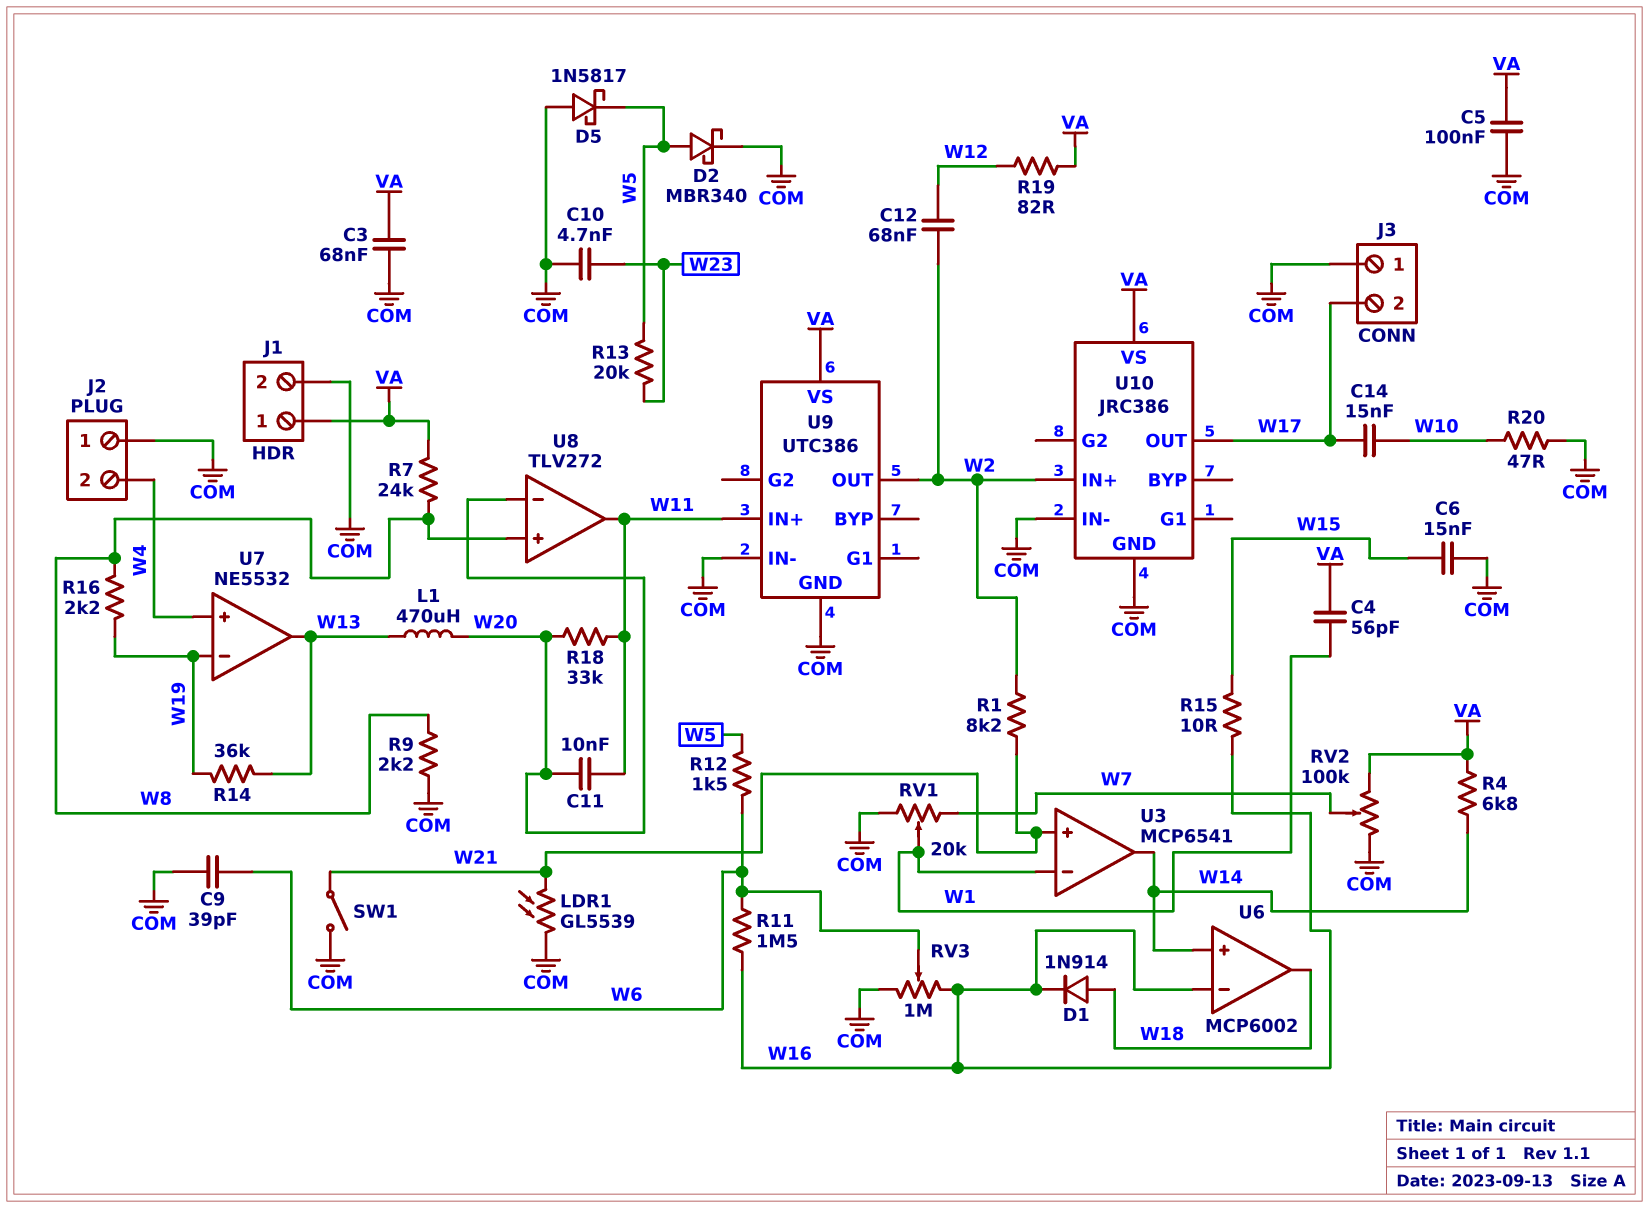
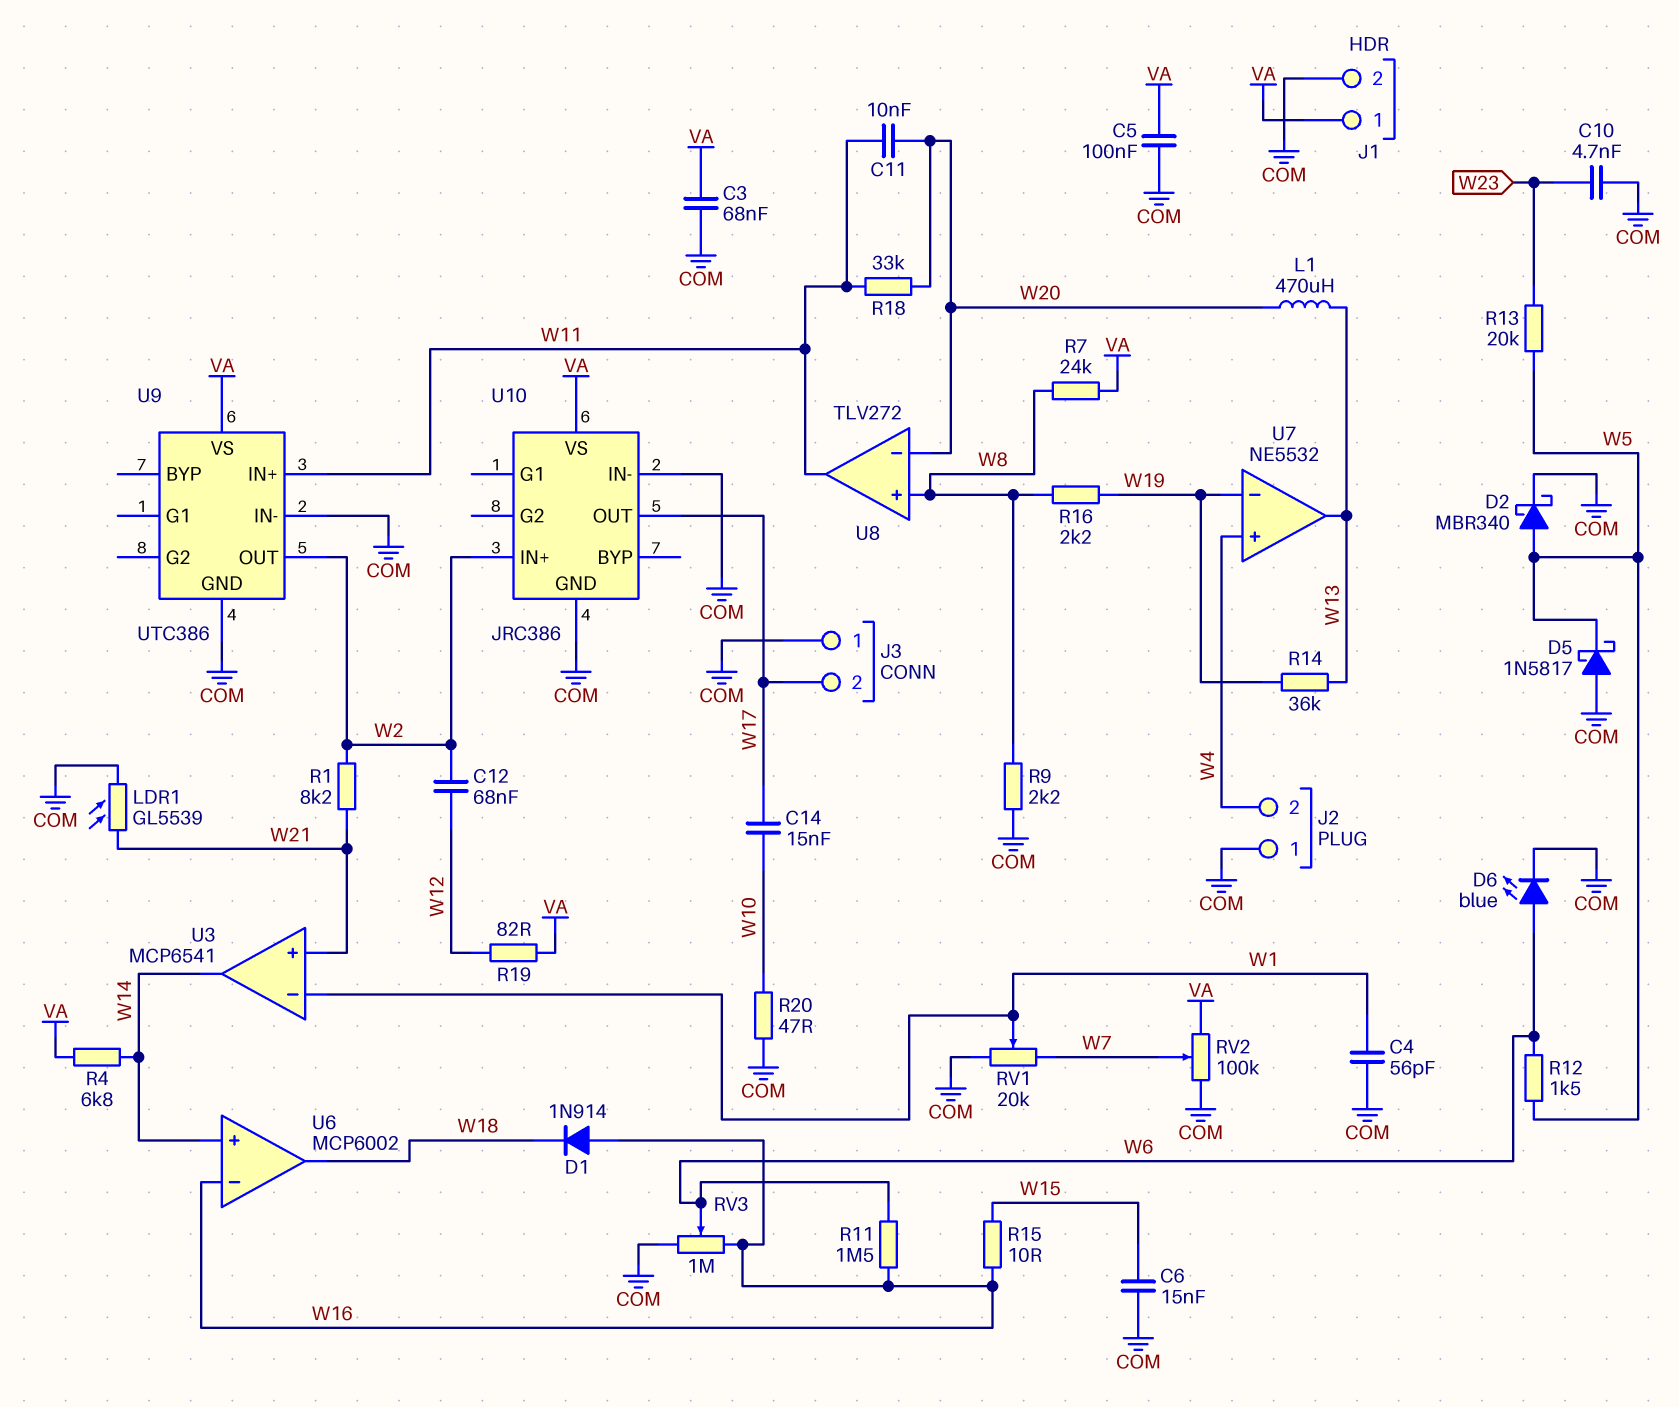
C4: 56pF (VA, W1) -> 56pF (COM, W1)
C9: 39pF (COM, W6) -> none
D1: diode 1N914 (A W18, K W16) -> diode 1N914 (A W16, K W18)
D6: none -> LED blue (A W6, K COM)
SW1: switch (COM, W21) -> none

